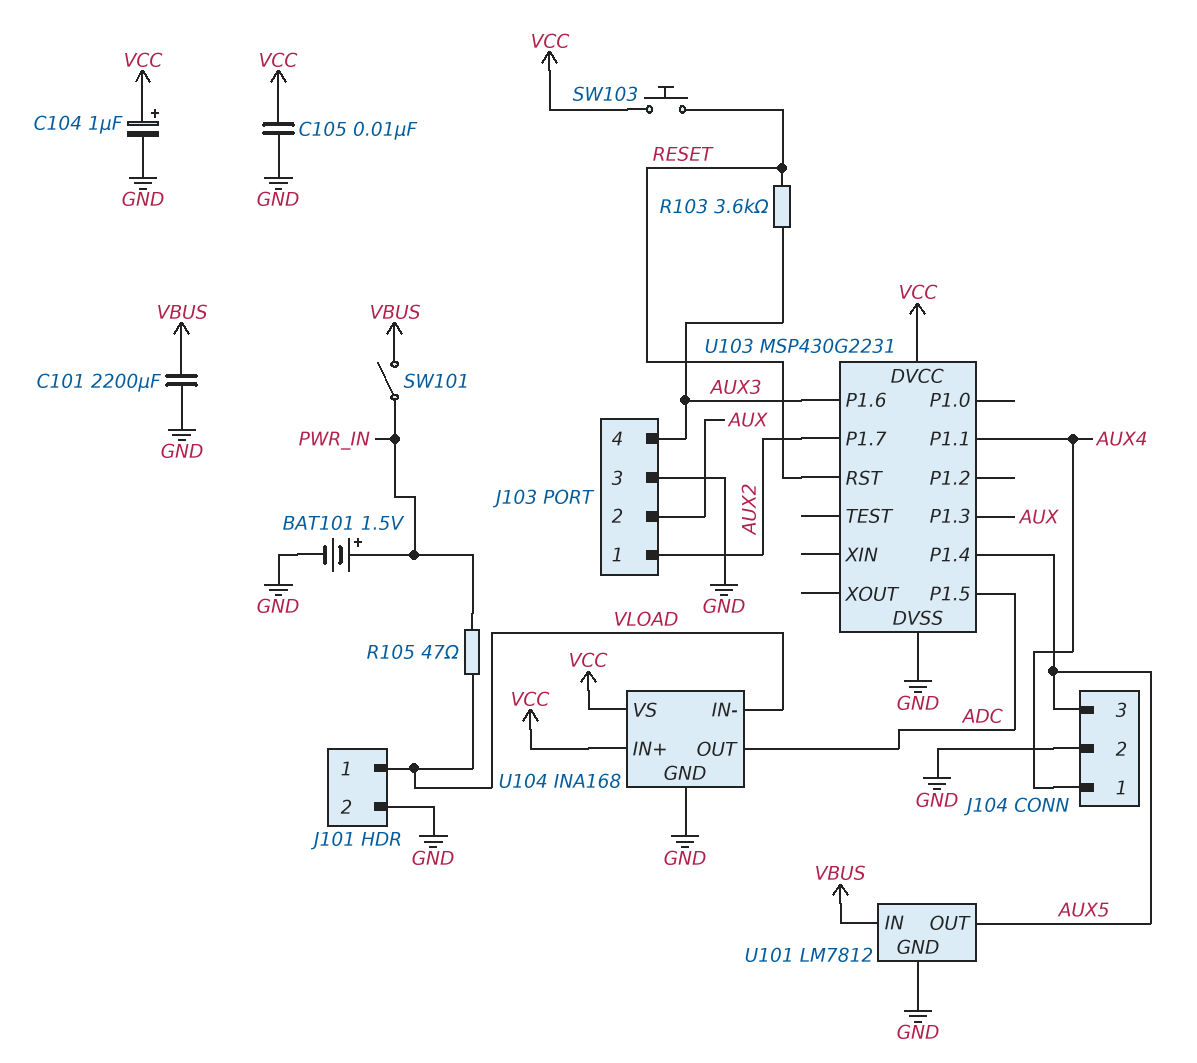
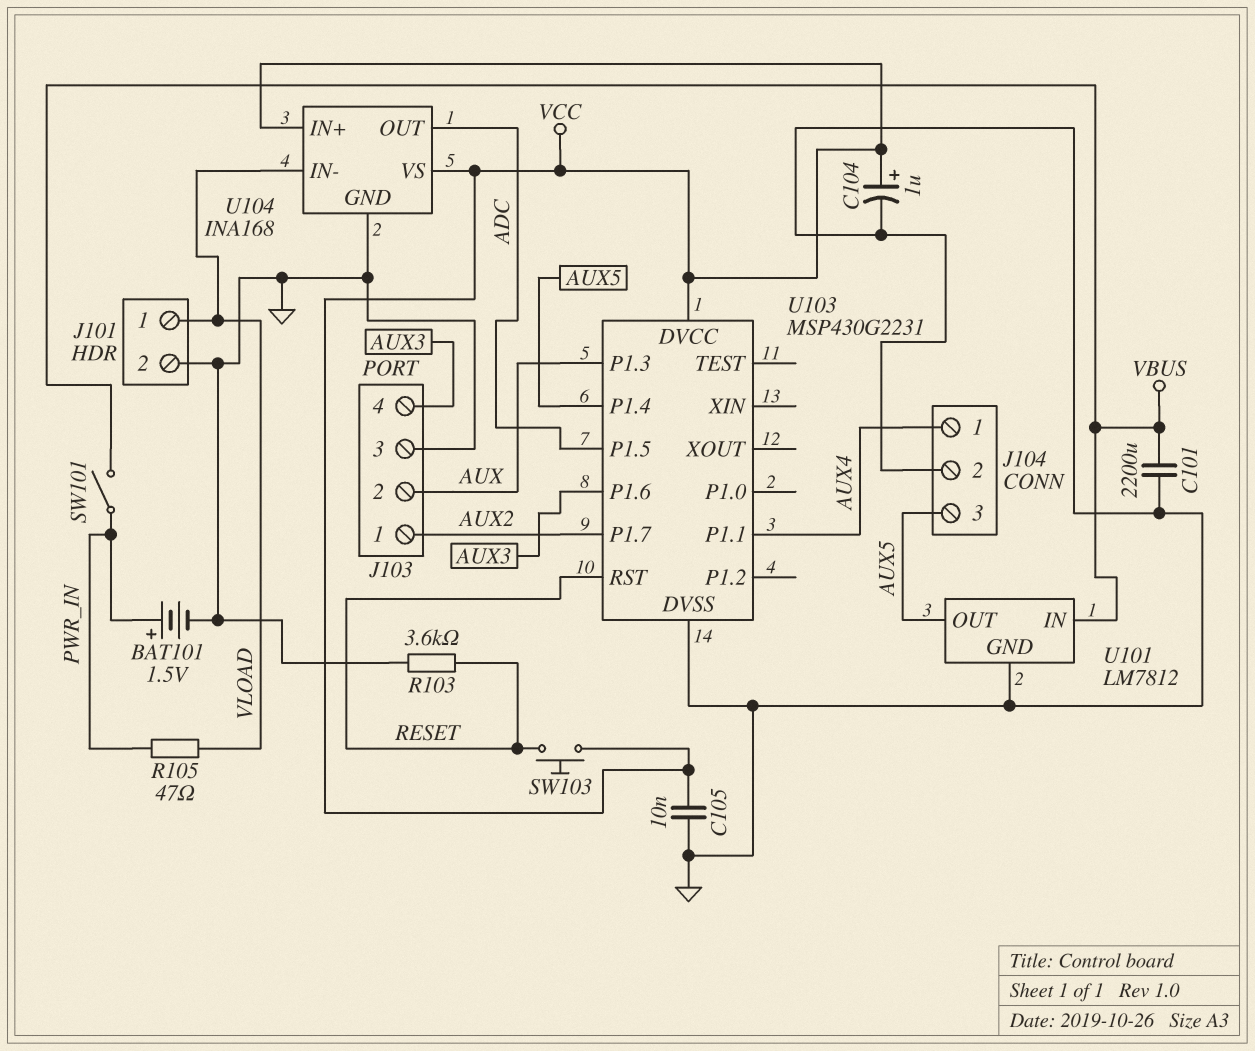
R103: 3.6k (AUX3, RESET) -> 3.6k (GND, RESET)

